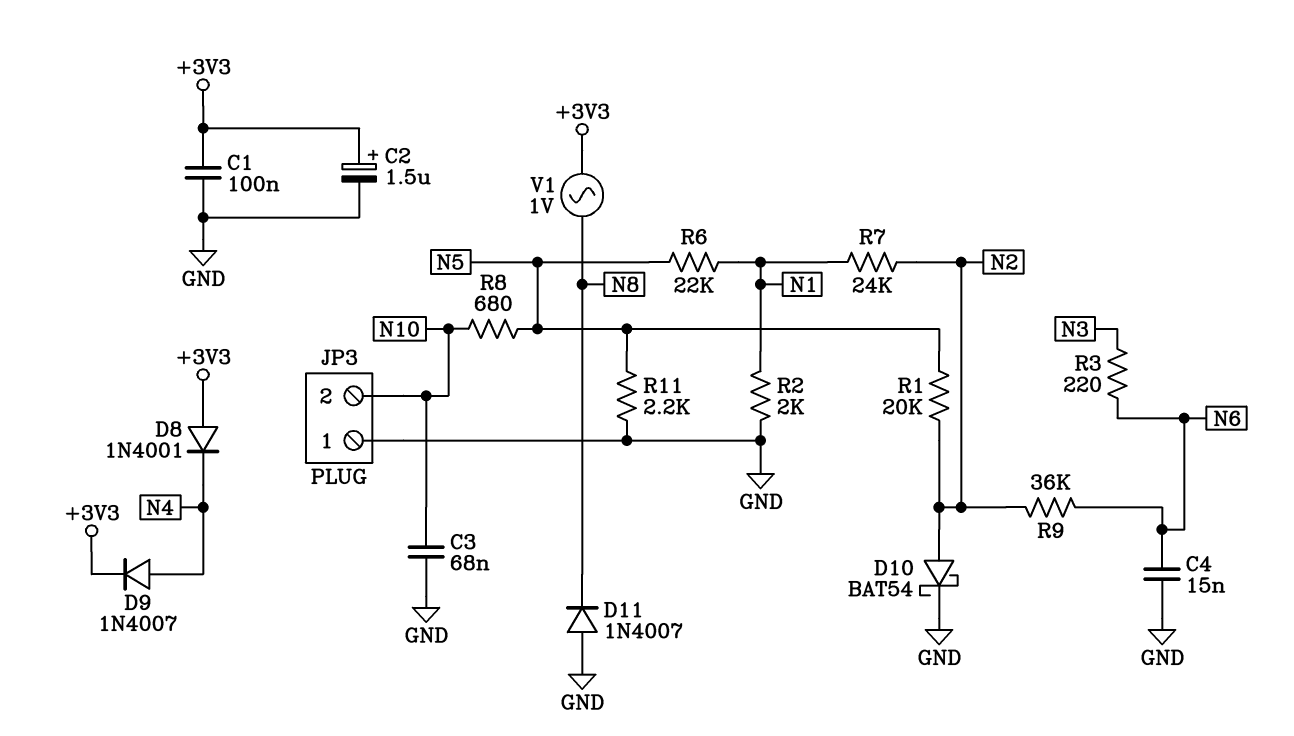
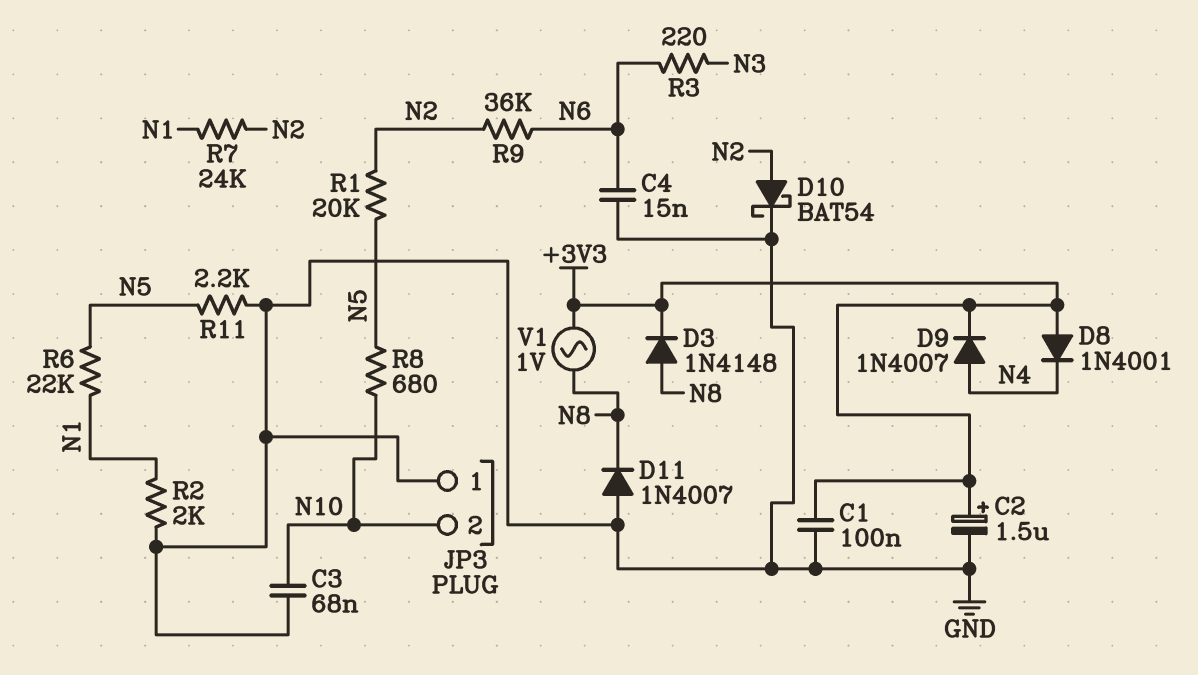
D3: none -> diode 1N4148 (A N8, K +3V3)

